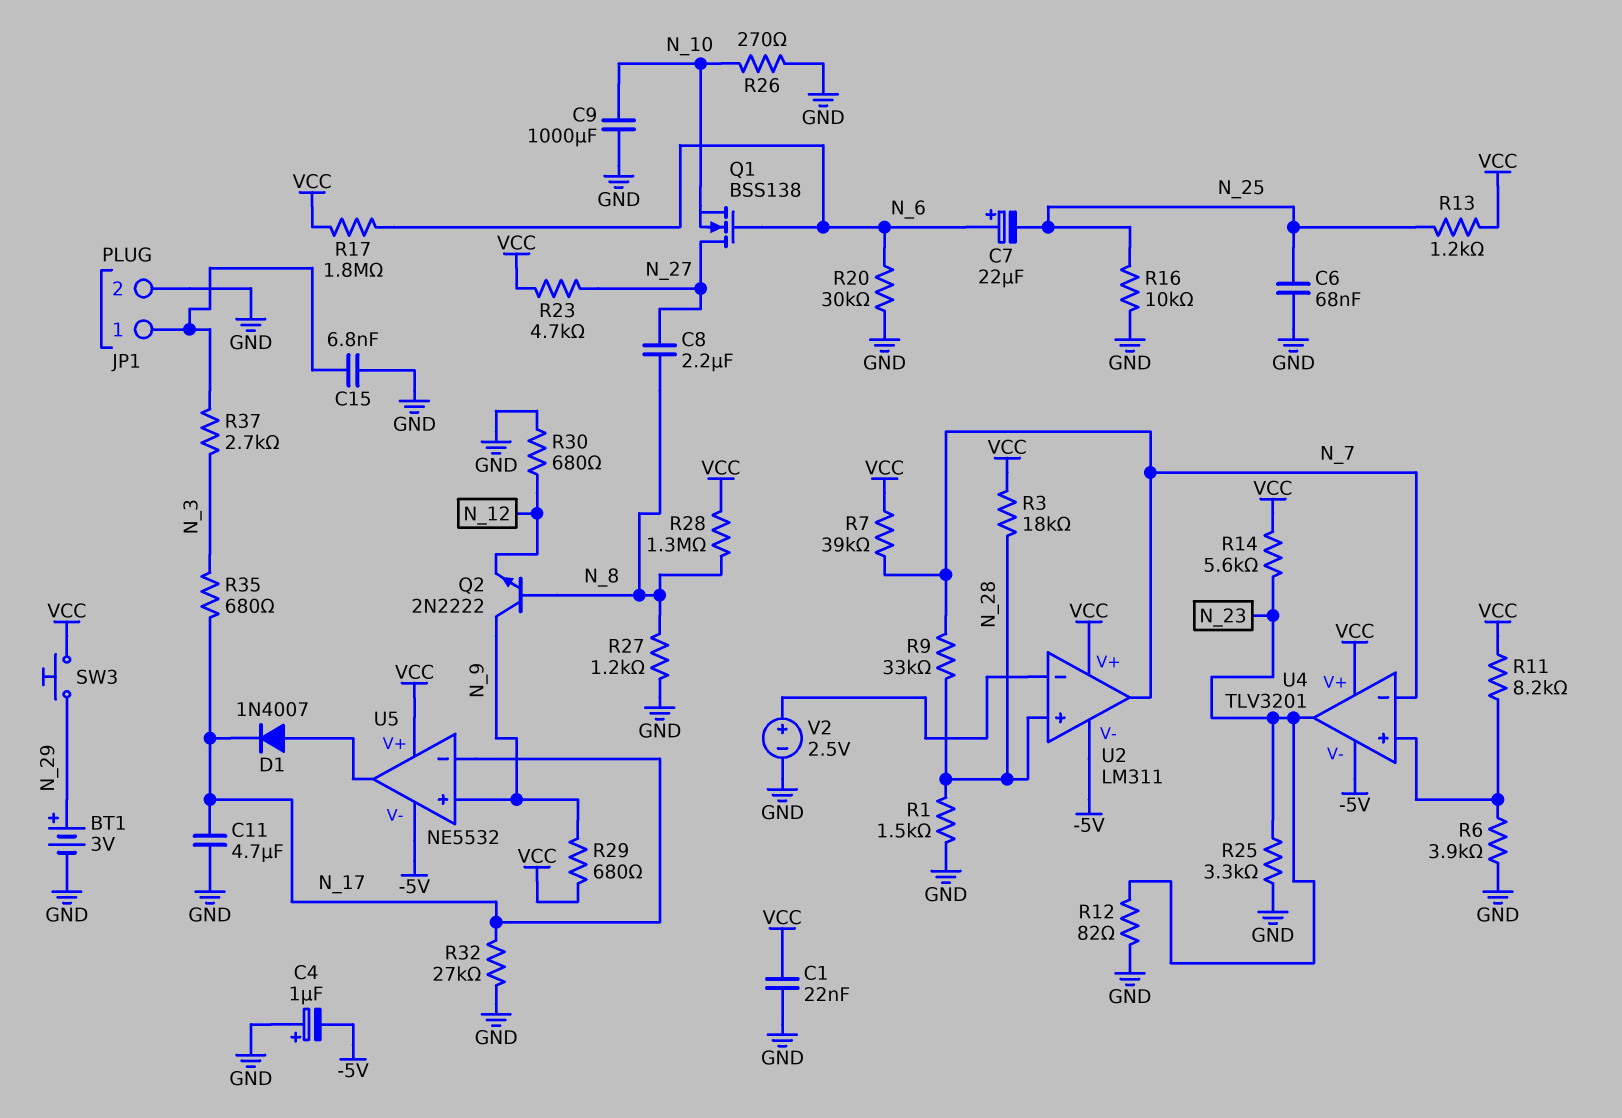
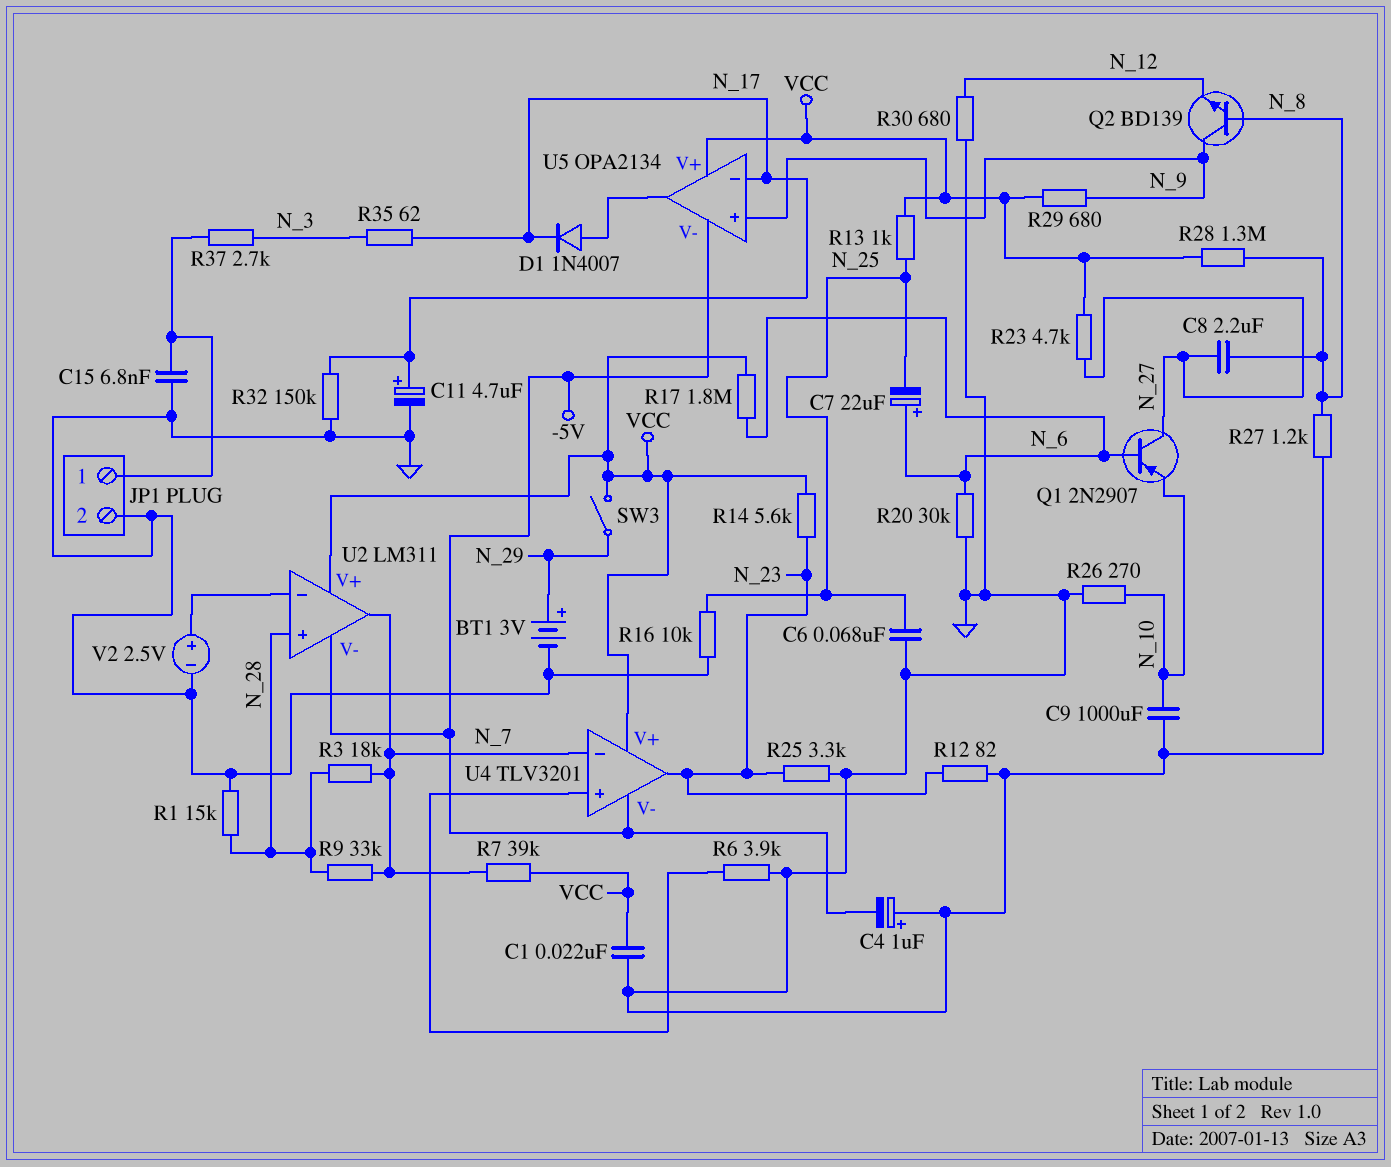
C11: 4.7uF (GND, N_17) -> 4.7uF (plus N_17, minus GND)
Q1: NMOS BSS138 (G N_6, D N_27, S N_10) -> PNP 2N2907 (B N_6, C N_27, E N_10)
Q2: NPN 2N2222 (B N_8, C N_9, E N_12) -> NPN BD139 (B N_8, C N_9, E N_12)
R1: 1.5k (GND, N_28) -> 15k (GND, N_28)
R3: 18k (N_28, VCC) -> 18k (N_7, N_28)
R11: 8.2k (U4/in+, VCC) -> none
R13: 1.2k (N_25, VCC) -> 1k (N_25, VCC)
R32: 27k (GND, N_17) -> 150k (GND, N_17)
R35: 680 (N_3, N_17) -> 62 (N_3, N_17)
SW3: button (N_29, VCC) -> switch (N_29, VCC)
U5: NE5532 -> OPA2134

